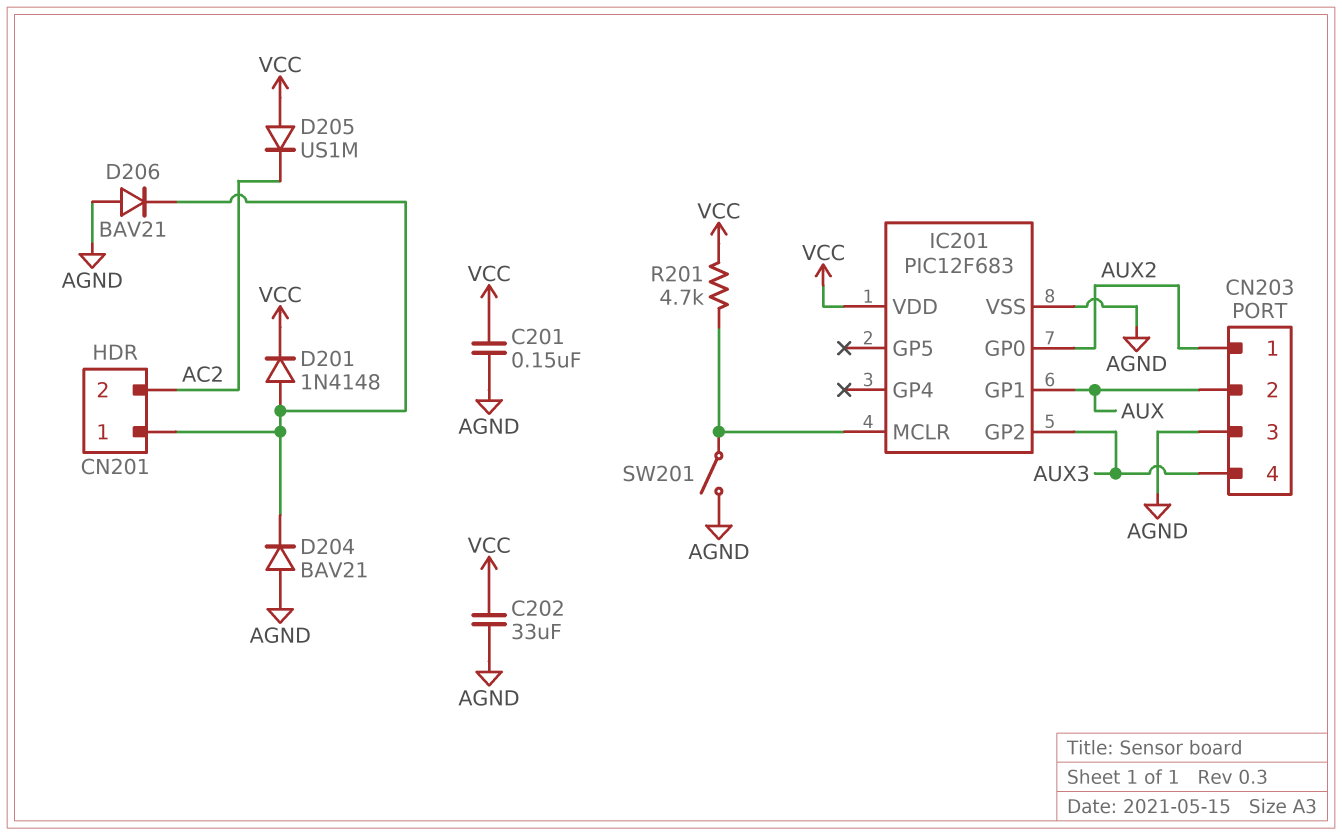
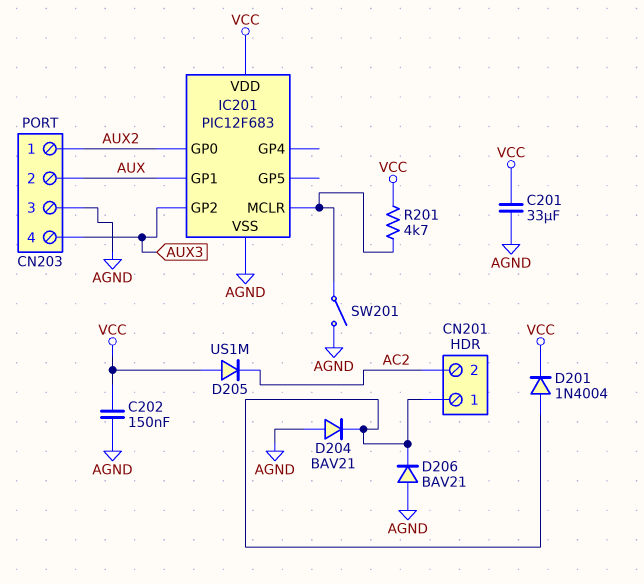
C201: 150nF (AGND, VCC) -> 33uF (AGND, VCC)
C202: 33uF (AGND, VCC) -> 150nF (AGND, VCC)
D201: diode 1N4148 (A CN201/1, K VCC) -> diode 1N4004 (A CN201/1, K VCC)

